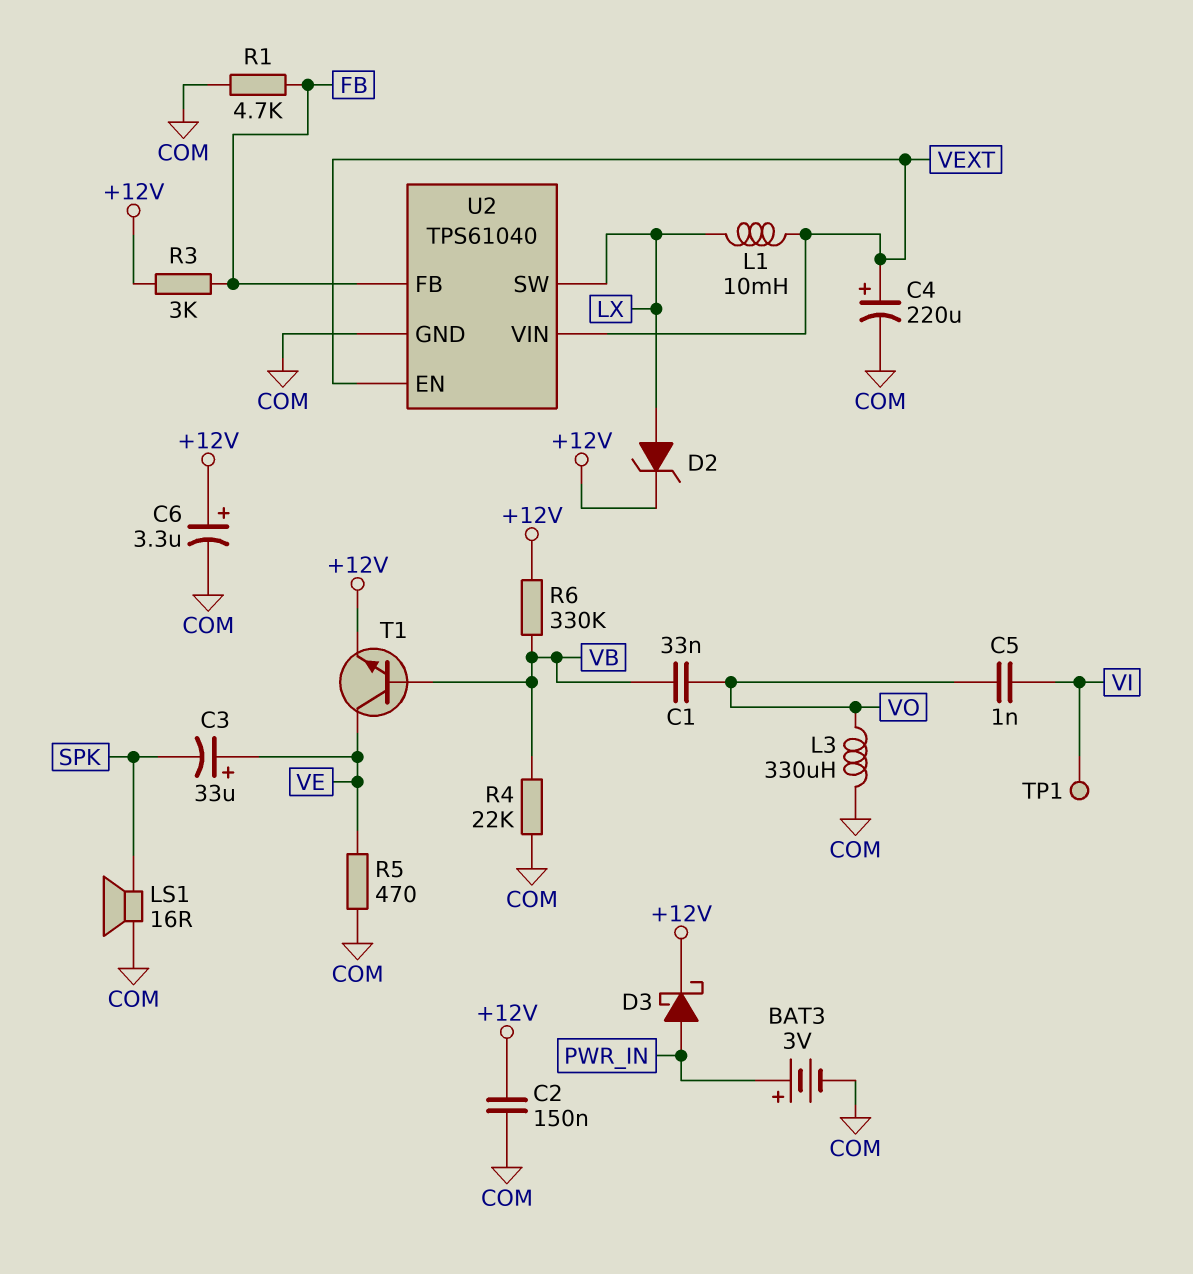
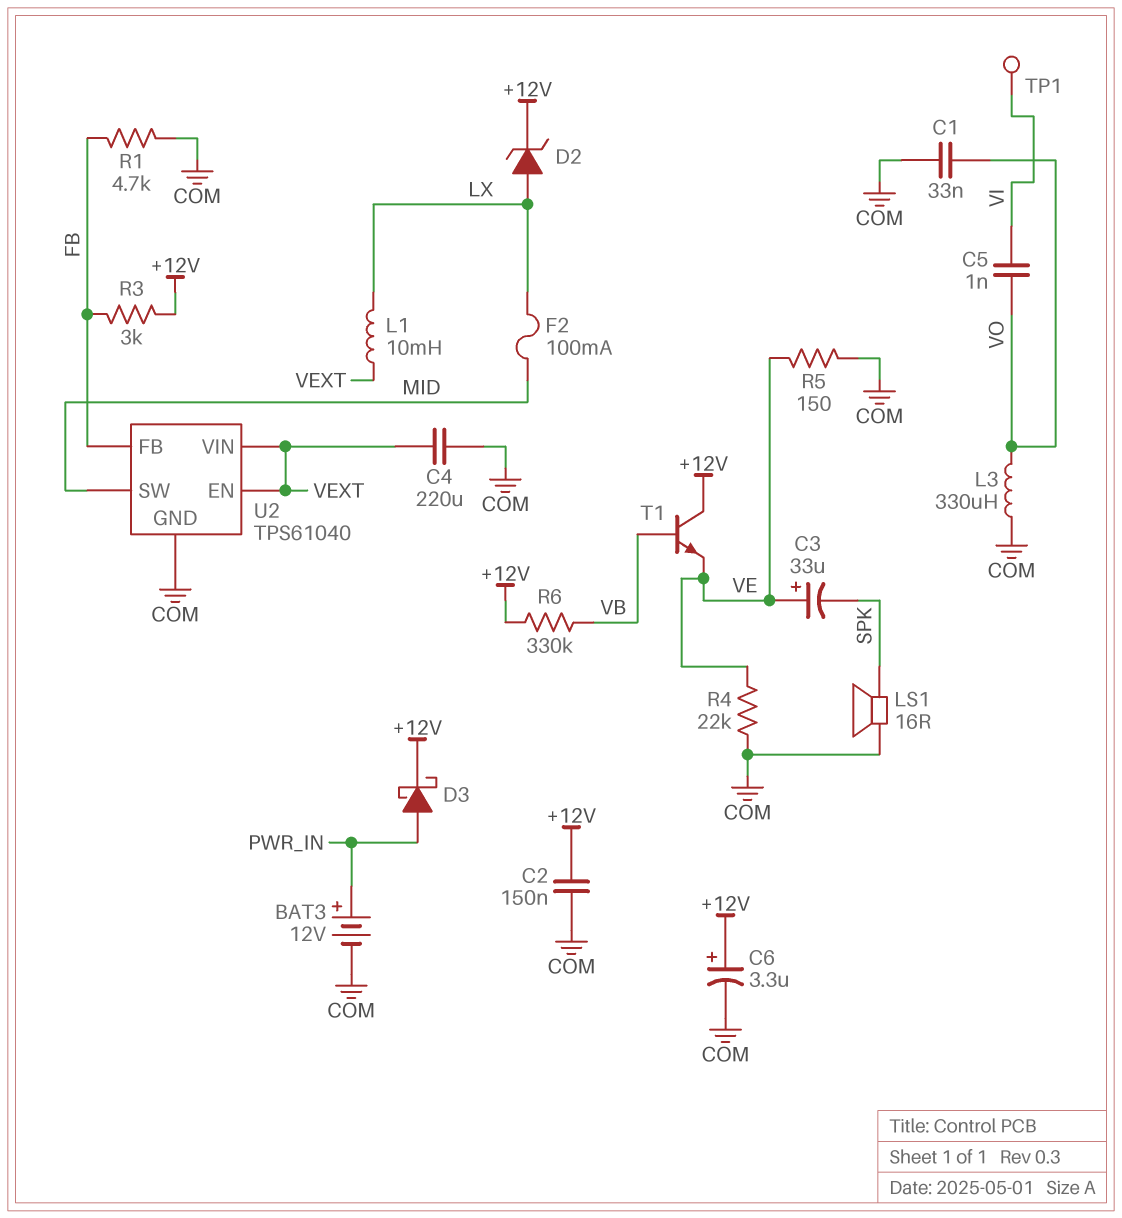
BAT3: 3V (plus PWR_IN, minus COM) -> 12V (plus PWR_IN, minus COM)
C1: 33nF (VB, VO) -> 33nF (COM, VO)
C4: 220uF (plus VEXT, minus COM) -> 220uF (COM, VEXT)
F2: none -> 100mA (LX, MID)
R4: 22k (COM, VB) -> 22k (COM, VE)
R5: 470 (COM, VE) -> 150 (COM, VE)
T1: NPN (B VB, C VE, E +12V) -> NPN (B VB, C +12V, E VE)
U2 pin SW: LX -> MID

